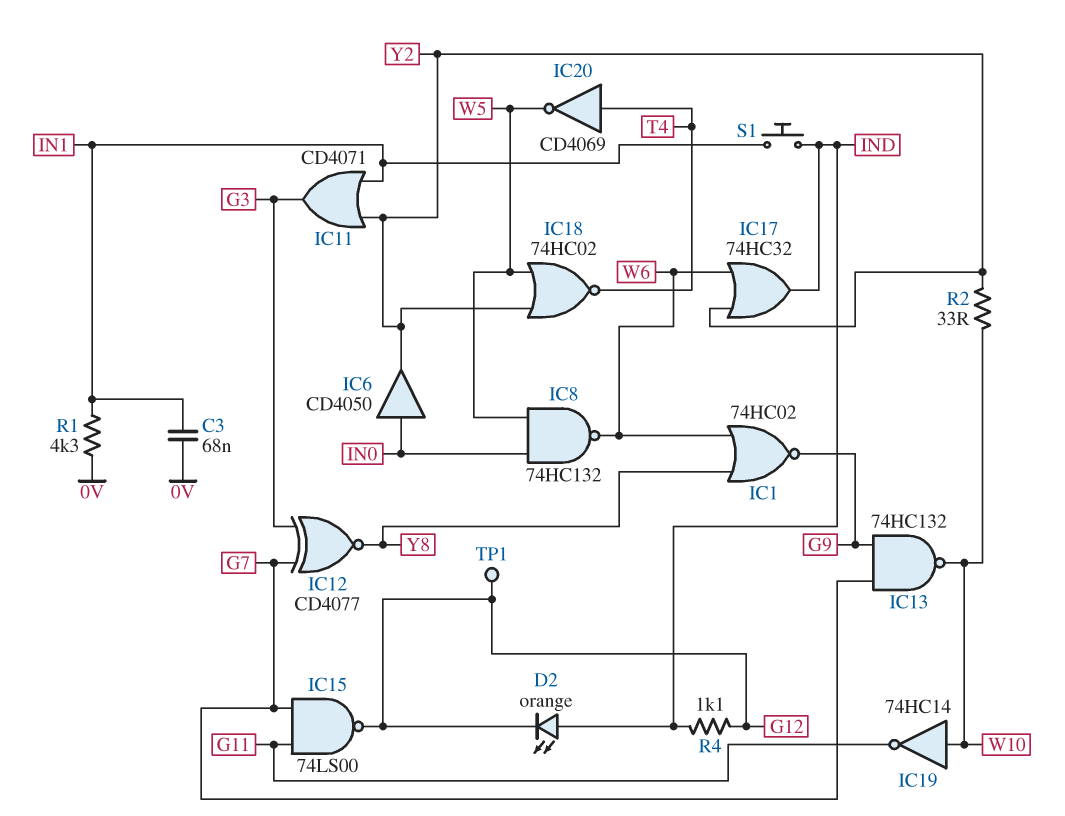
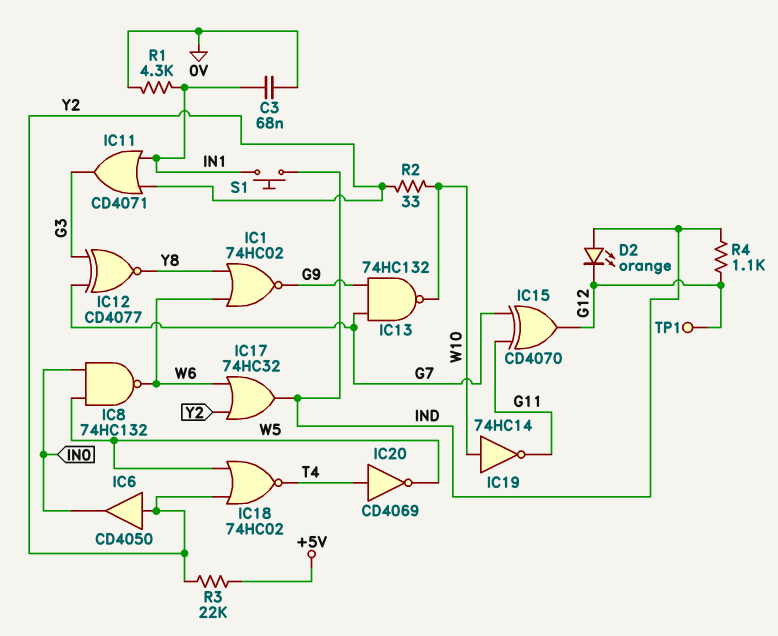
IC6: buffer CD4050 (in IN0, out Y2) -> buffer CD4050 (in Y2, out IN0)
IC15: NAND 74LS00 (in G7, in G11, out G12) -> XOR CD4070 (in G7, in G11, out G12)
R3: none -> 22k (+5V, Y2)

